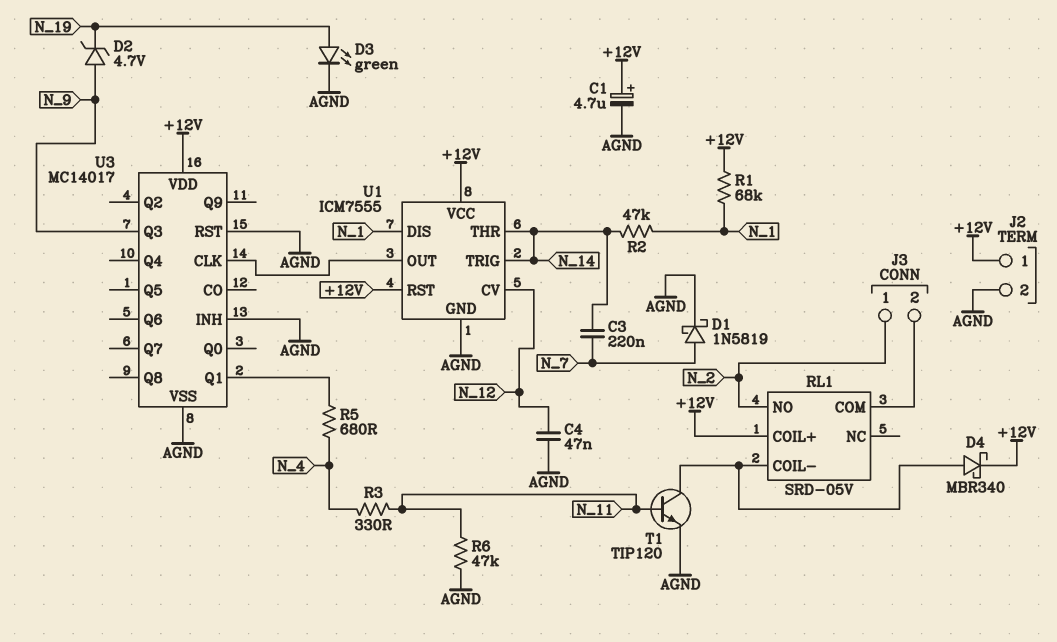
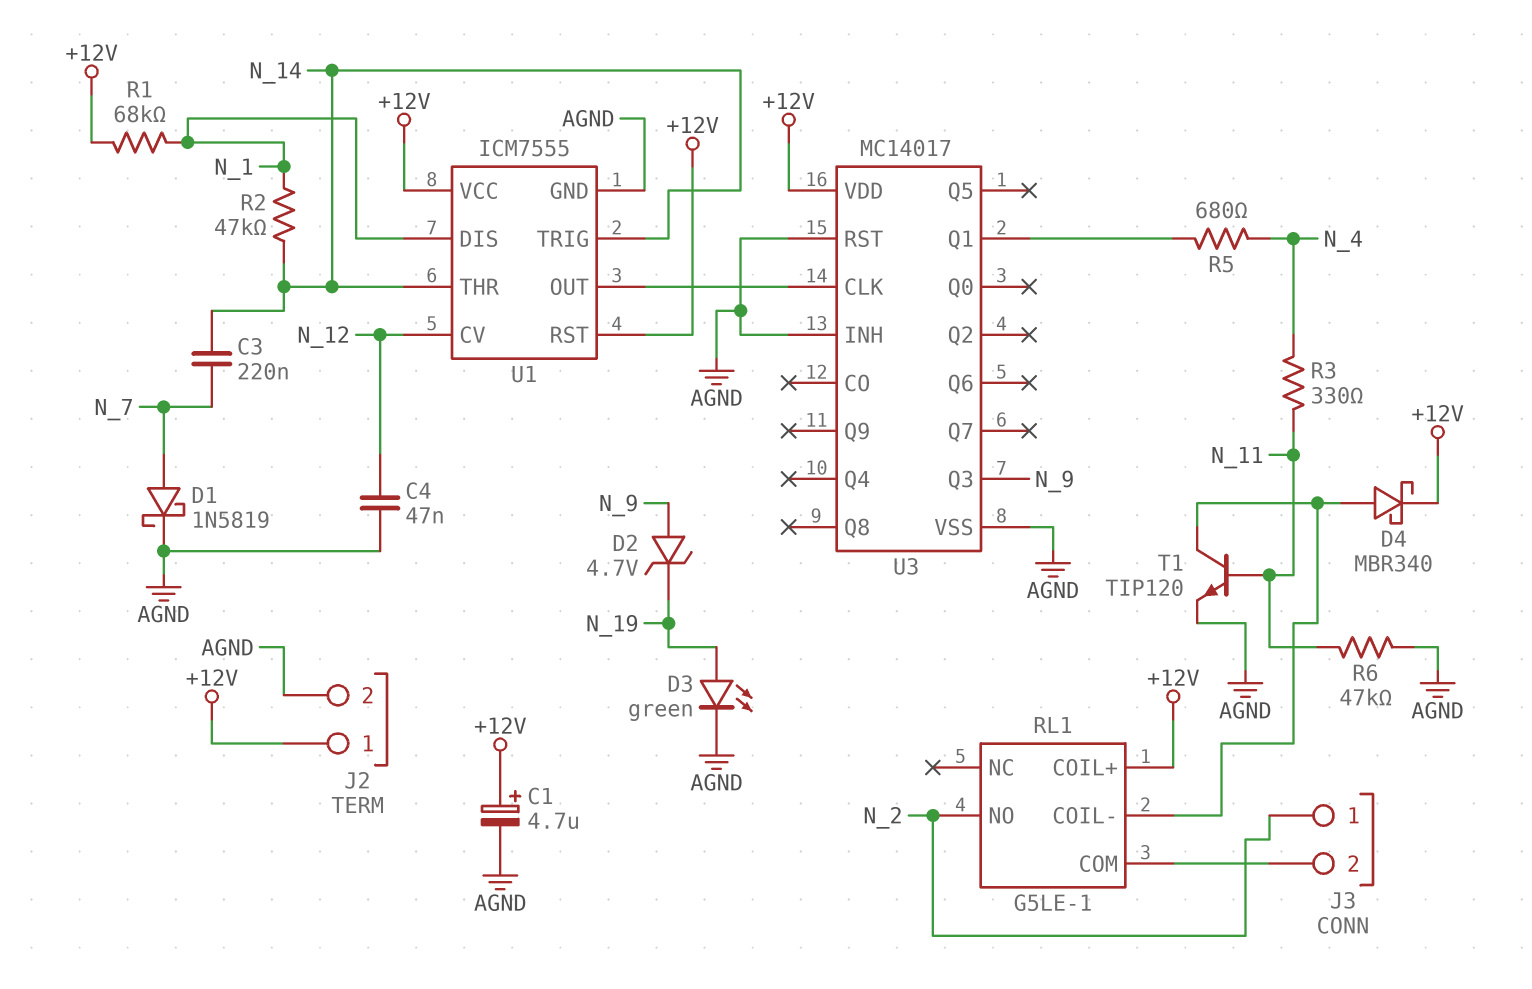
RL1: SRD-05V -> G5LE-1

